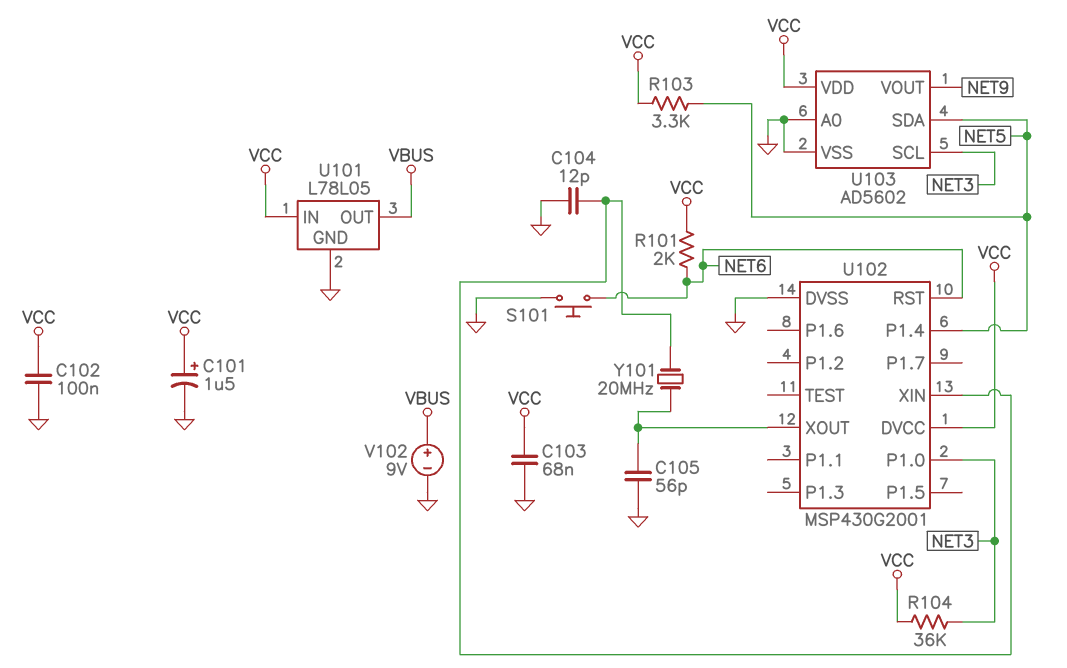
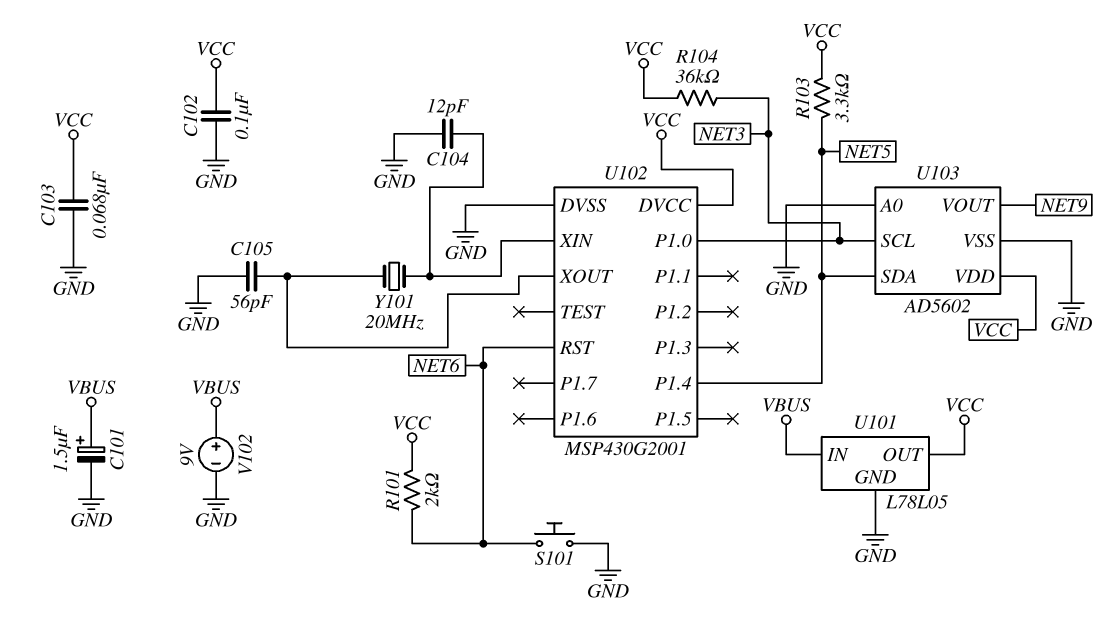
C101: 1.5uF (plus VCC, minus GND) -> 1.5uF (plus VBUS, minus GND)
U101 pin IN: VCC -> VBUS
U101 pin OUT: VBUS -> VCC

